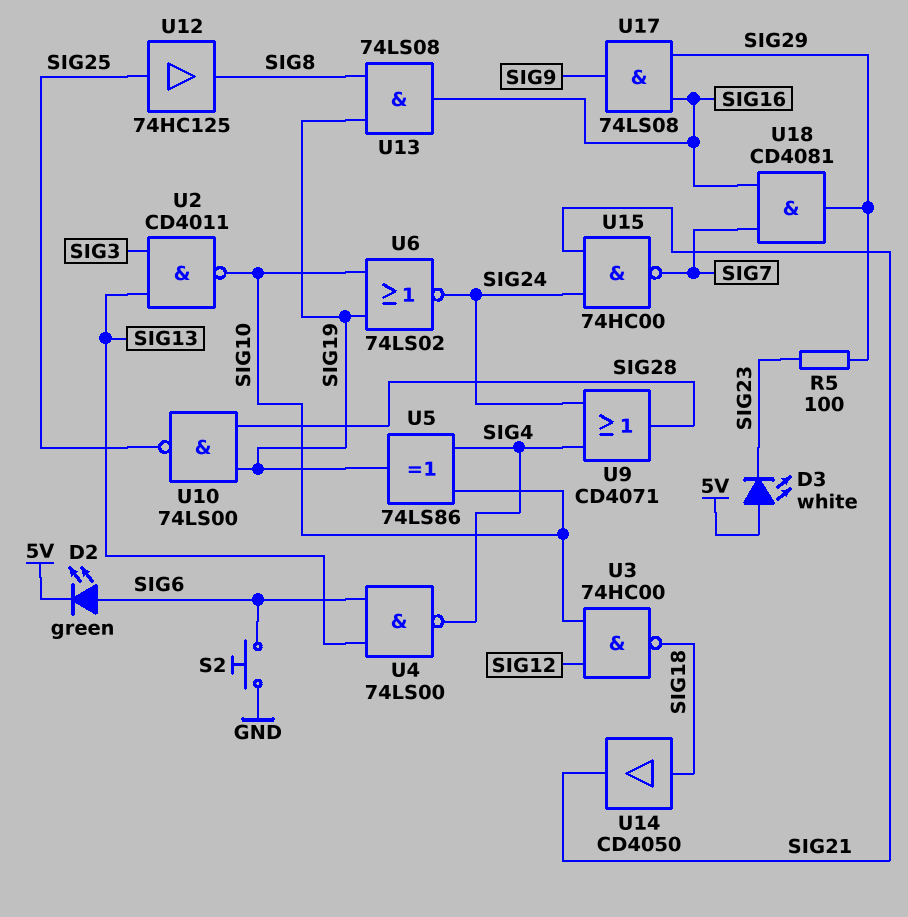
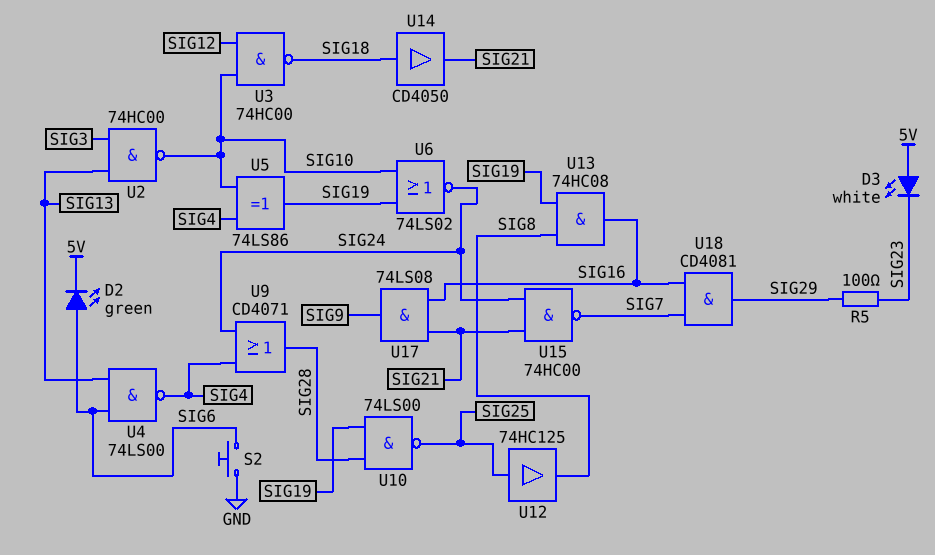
U2: NAND CD4011 (in SIG3, in SIG13, out SIG10) -> NAND 74HC00 (in SIG3, in SIG13, out SIG10)
U13: AND 74LS08 (in SIG8, in SIG19, out SIG16) -> AND 74HC08 (in SIG8, in SIG19, out SIG16)
U17: AND 74LS08 (in SIG16, in SIG29, out SIG9) -> AND 74LS08 (in SIG16, in SIG21, out SIG9)

